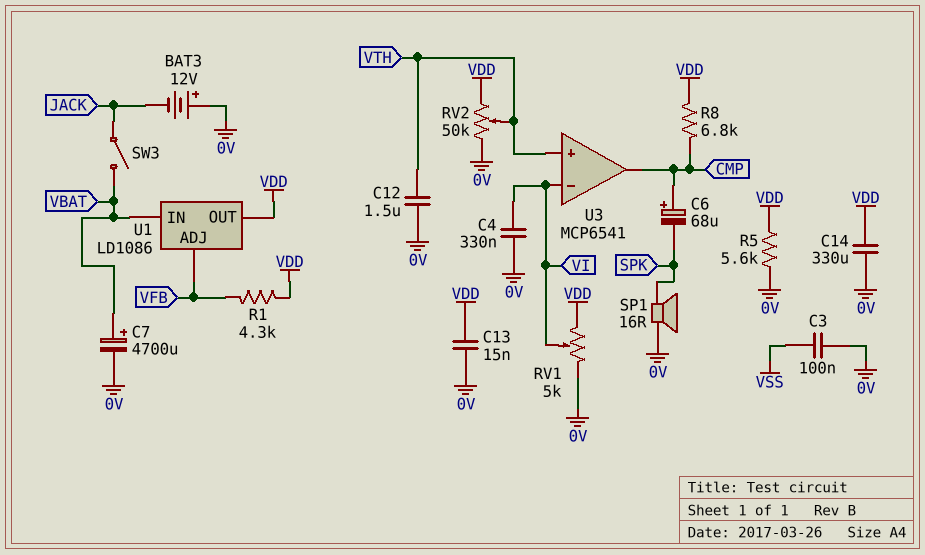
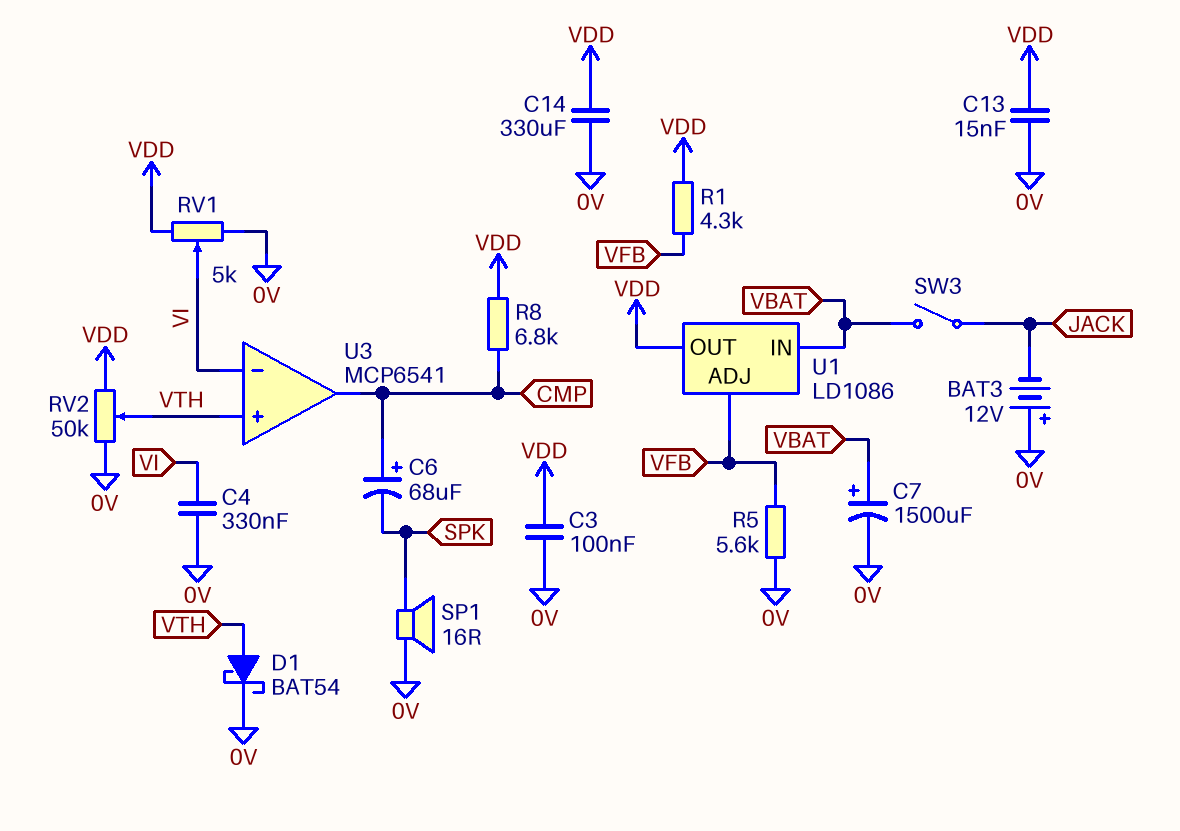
C3: 100nF (0V, VSS) -> 100nF (0V, VDD)
C7: 4700uF (plus VBAT, minus 0V) -> 1500uF (plus VBAT, minus 0V)
C12: 1.5uF (0V, VTH) -> none
D1: none -> schottky BAT54 (A VTH, K 0V)
R5: 5.6k (0V, VDD) -> 5.6k (0V, VFB)

